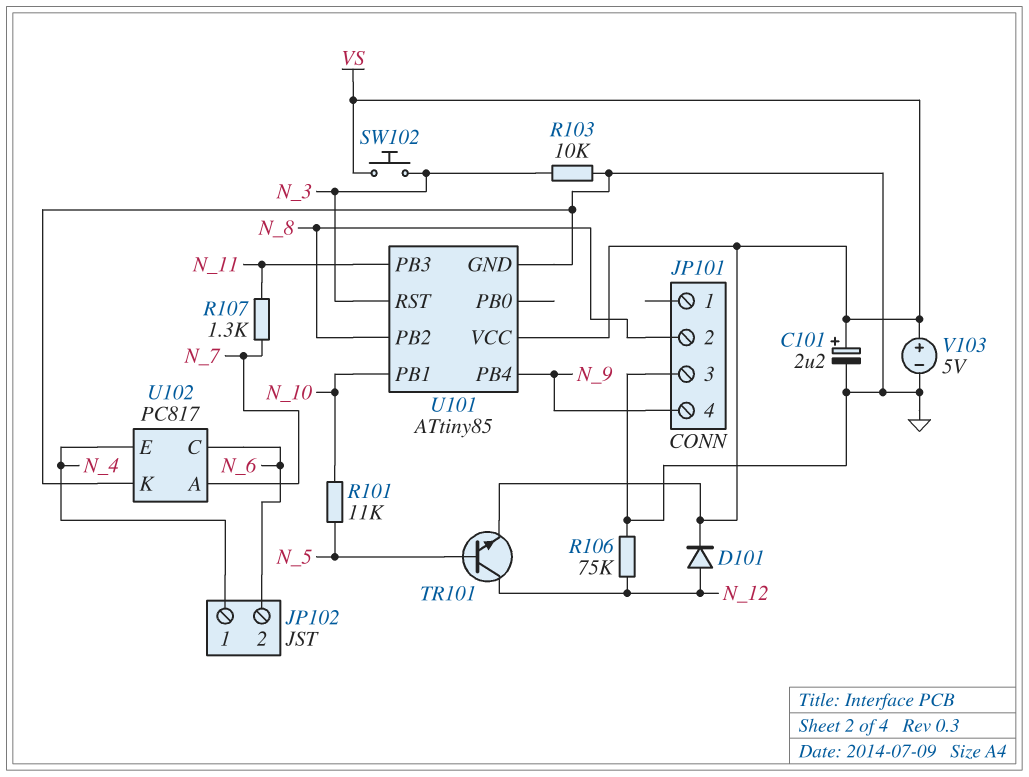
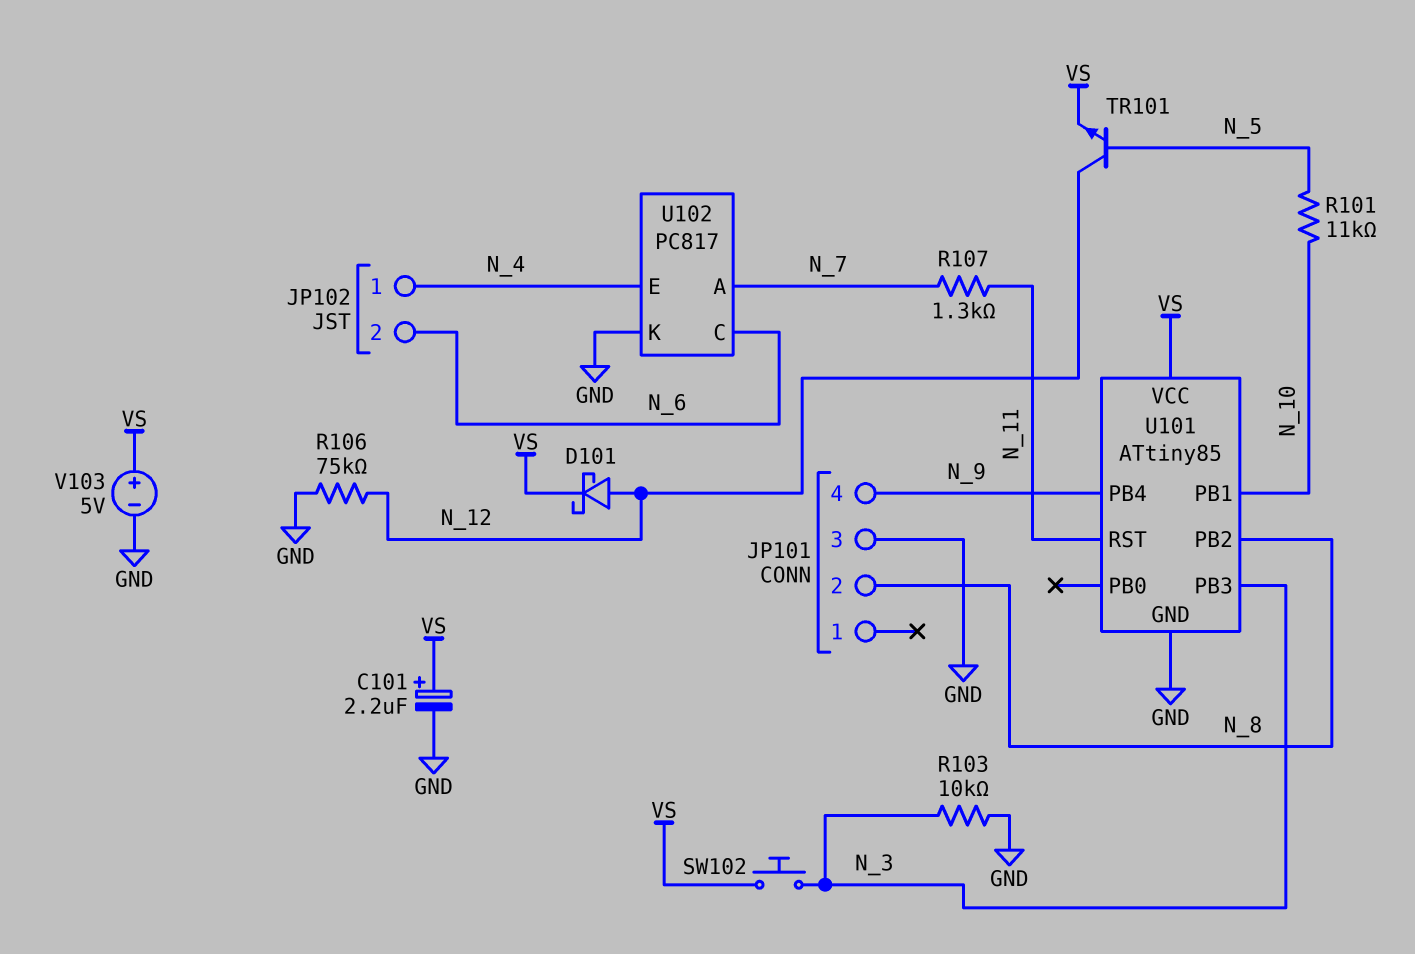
D101: diode (A N_12, K VS) -> schottky (A N_12, K VS)
U101 pin PB3: N_11 -> N_3
U101 pin RST: N_3 -> N_11

